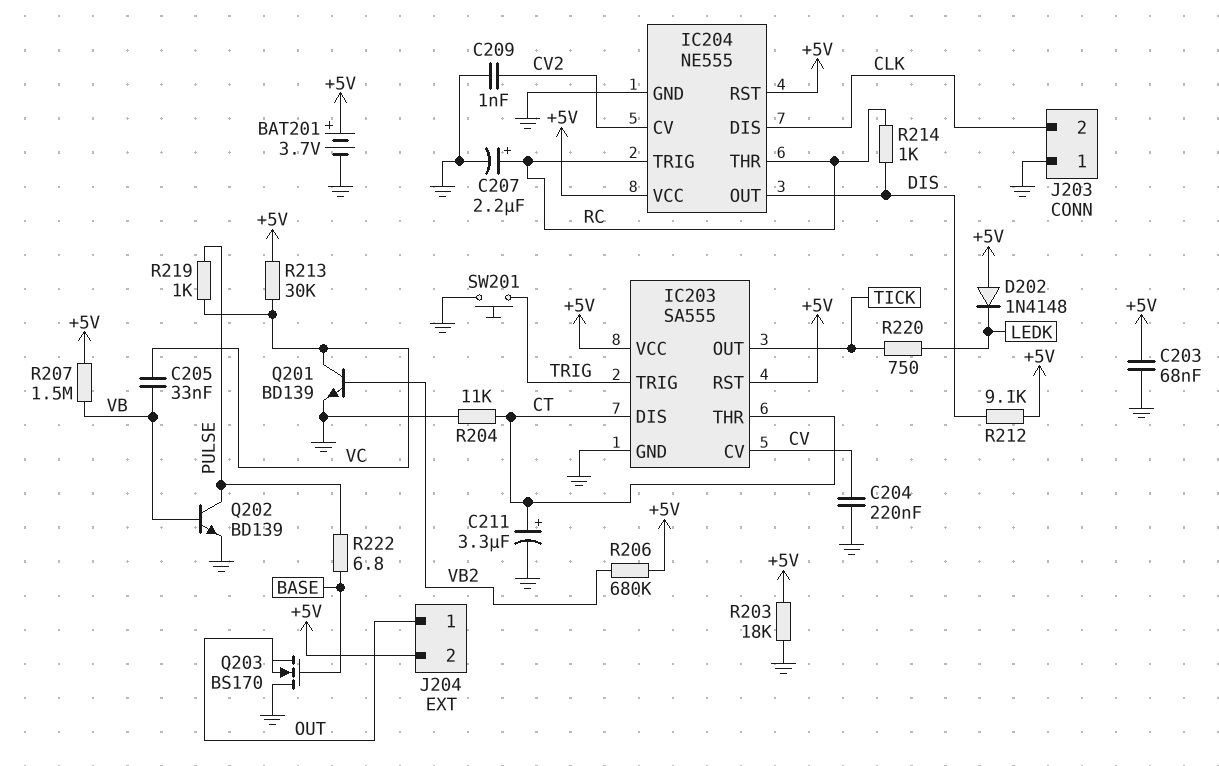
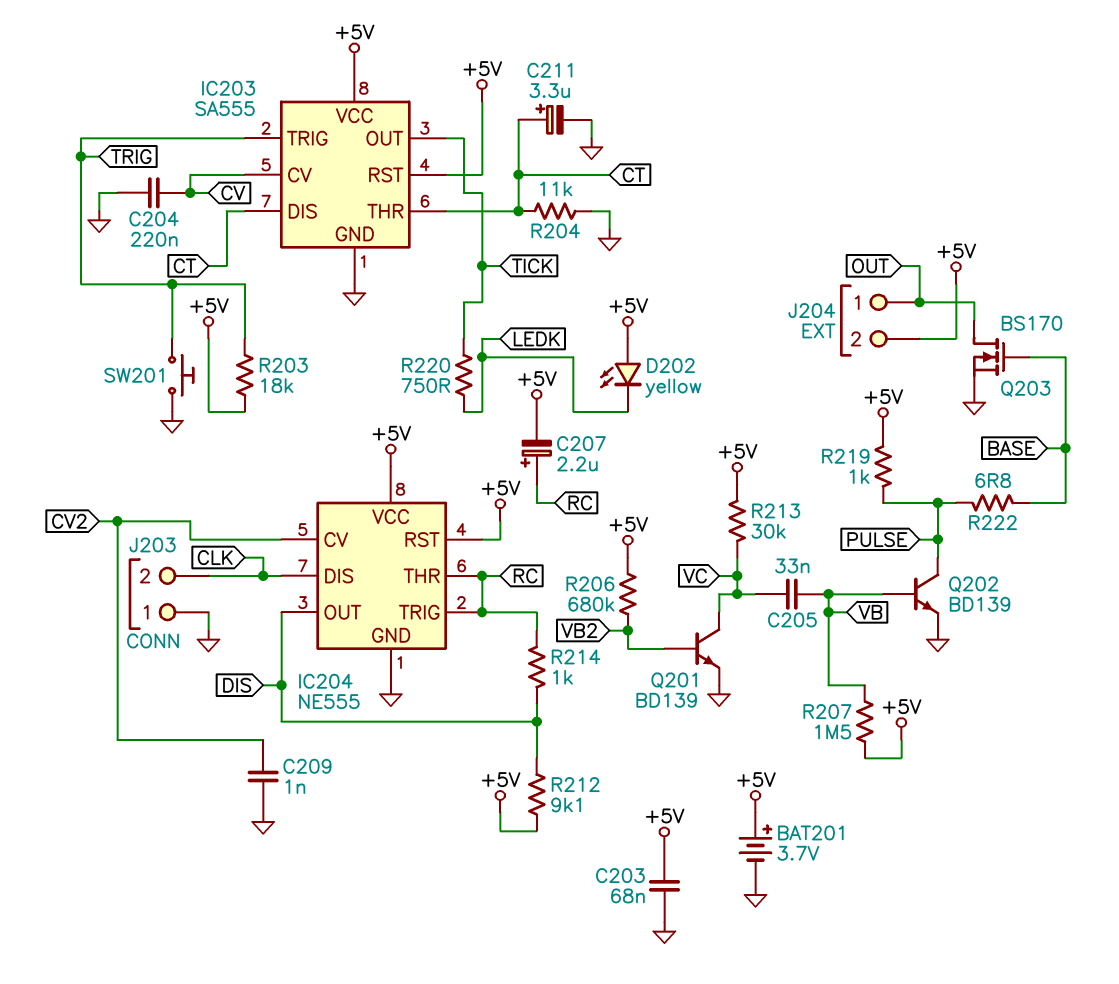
C207: 2.2uF (plus RC, minus GND) -> 2.2uF (plus RC, minus +5V)
D202: diode 1N4148 (A +5V, K LEDK) -> LED yellow (A +5V, K LEDK)
Q203: NMOS BS170 (G BASE, D GND, S OUT) -> NMOS BS170 (G BASE, D OUT, S GND)
R203: 18k (+5V, GND) -> 18k (+5V, TRIG)
R219: 1k (PULSE, VC) -> 1k (+5V, PULSE)

